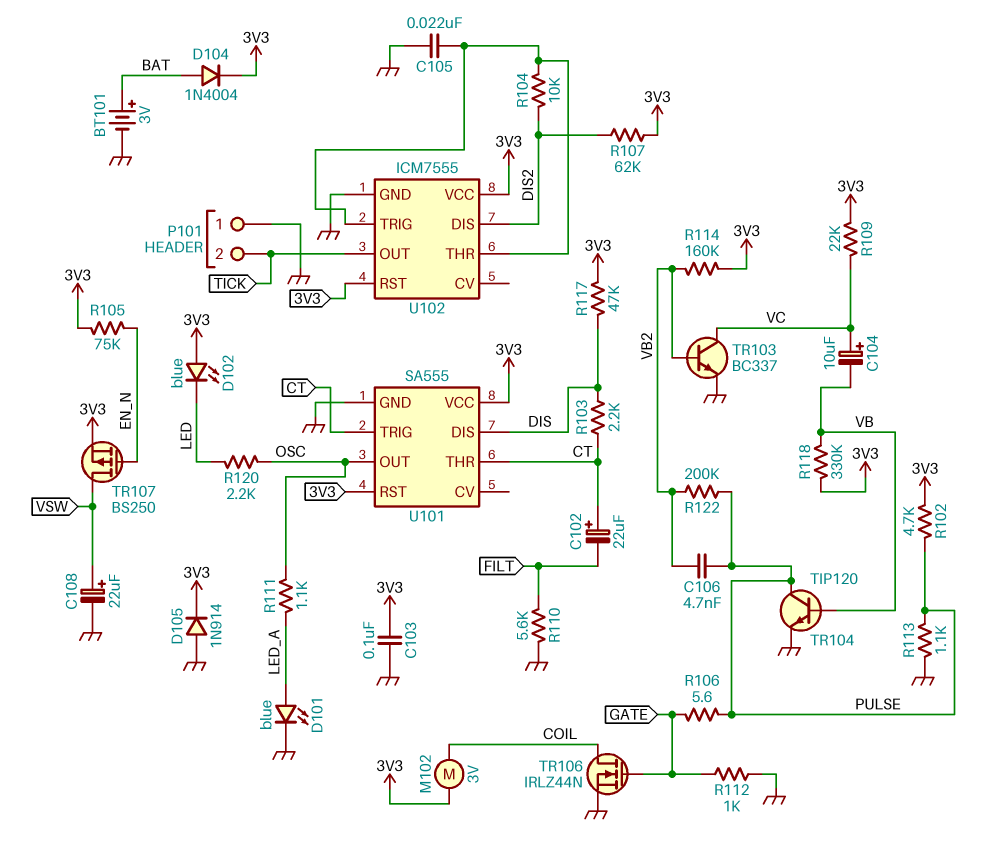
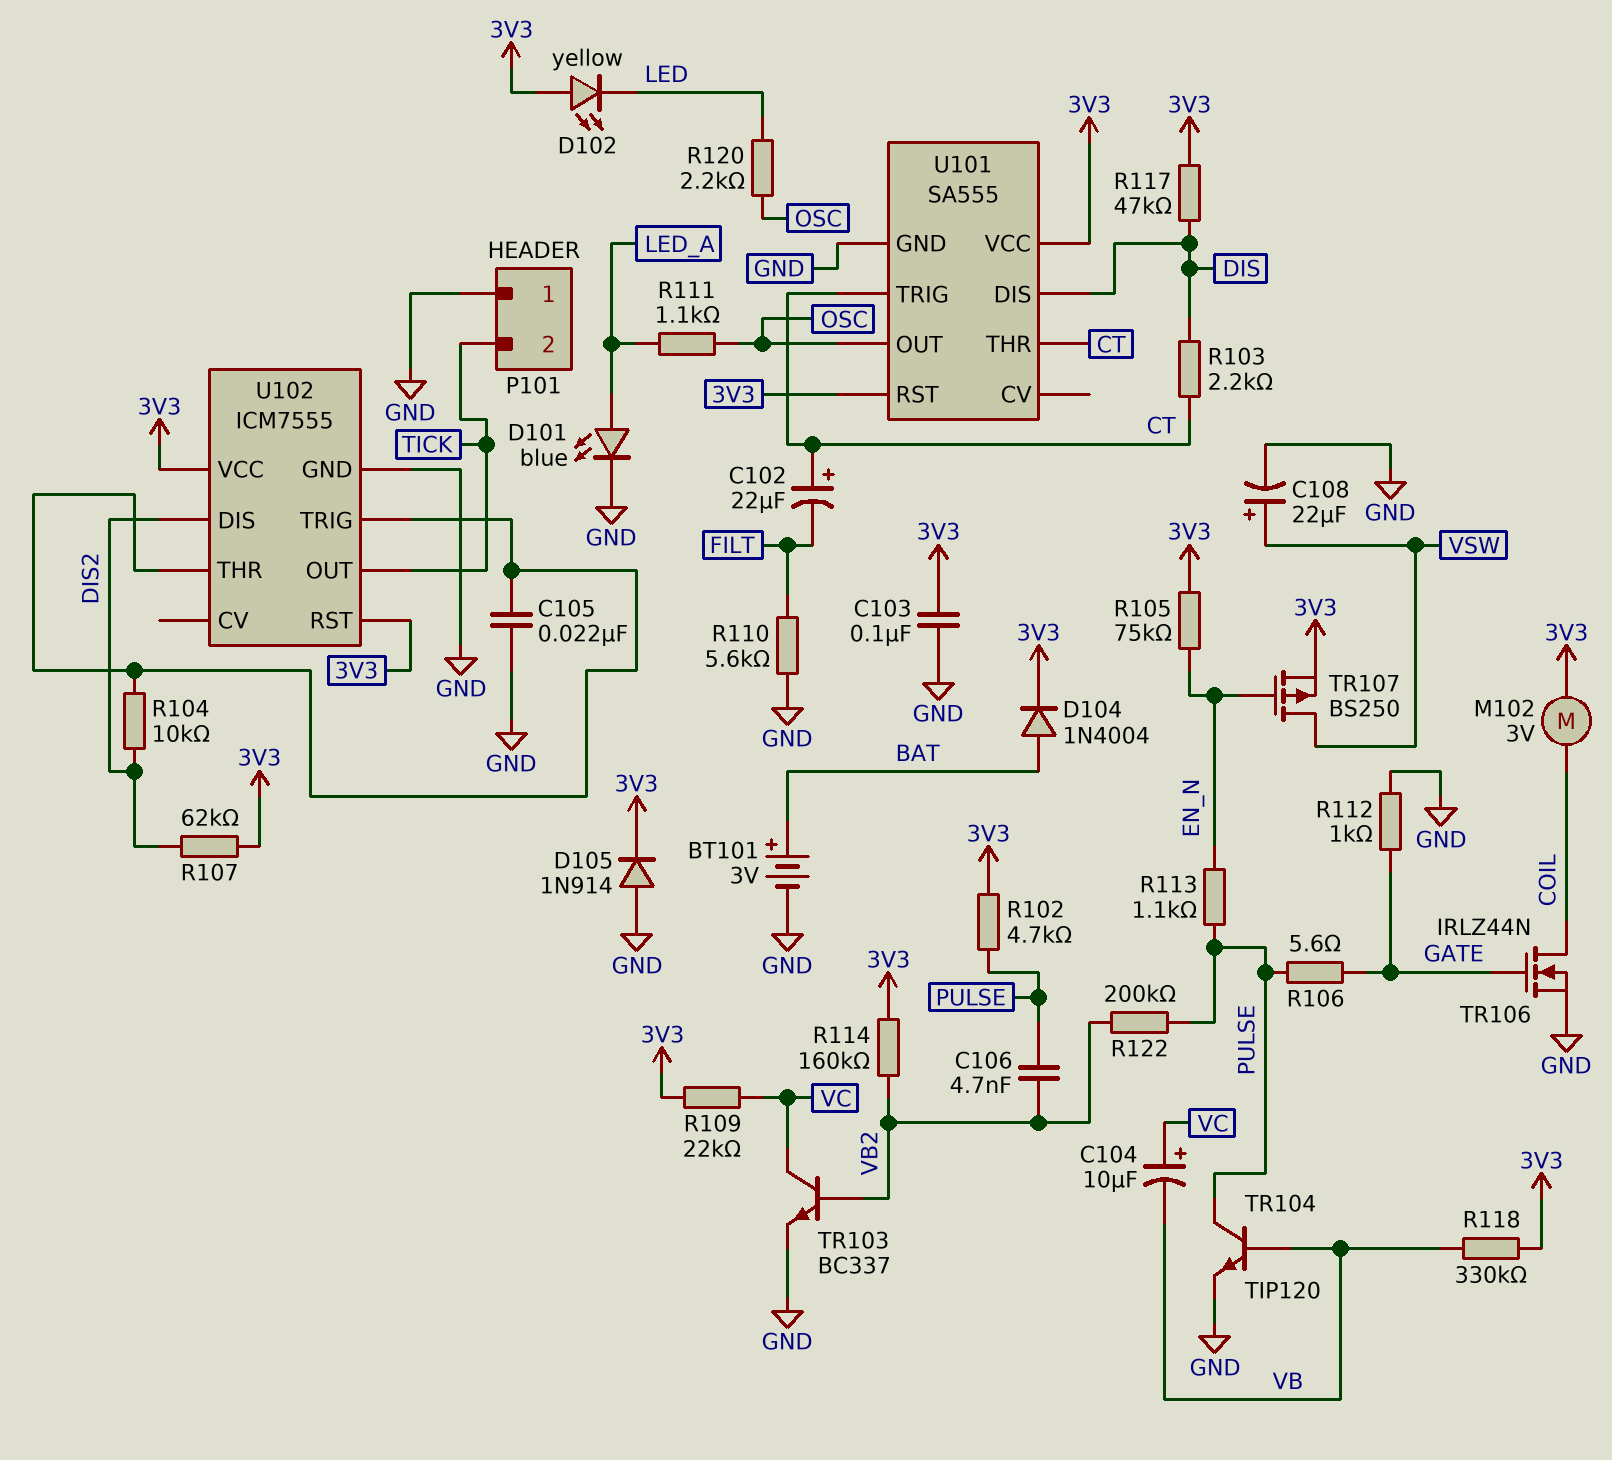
D102: LED blue (A 3V3, K LED) -> LED yellow (A 3V3, K LED)
R113: 1.1k (GND, PULSE) -> 1.1k (EN_N, PULSE)

